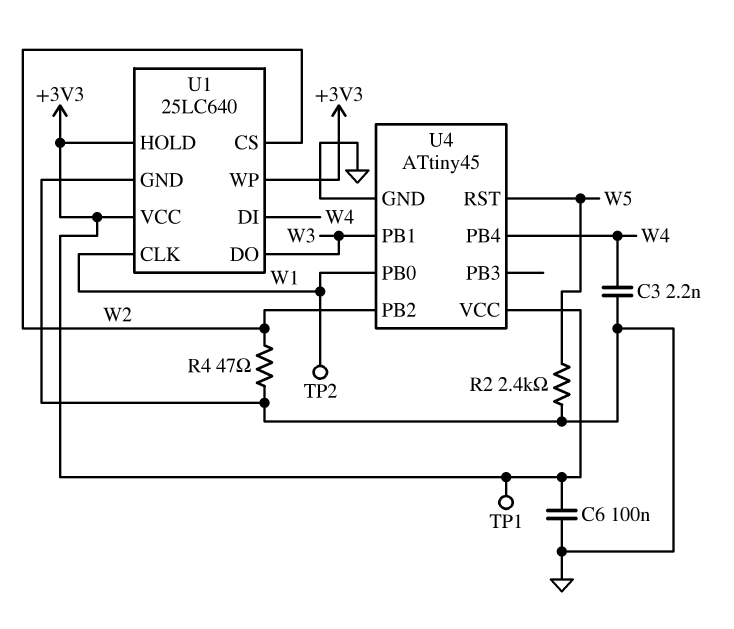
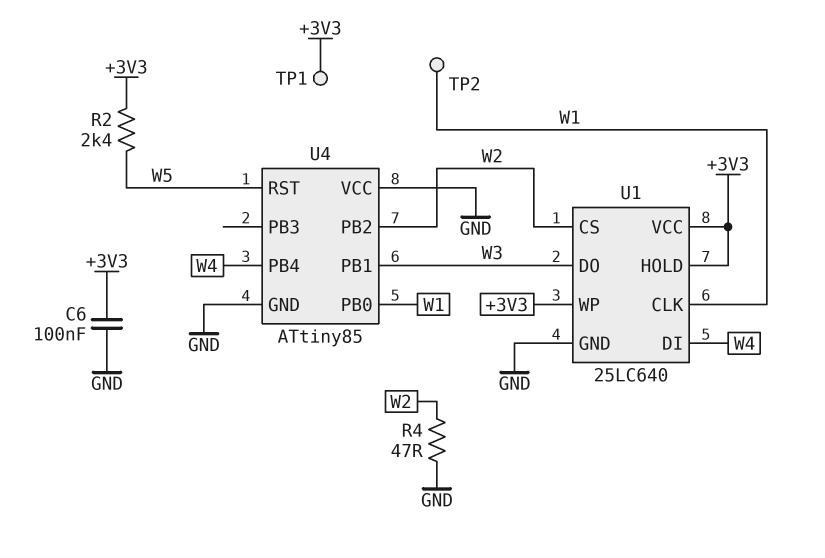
C3: 2.2nF (GND, W4) -> none
R2: 2.4k (GND, W5) -> 2.4k (+3V3, W5)
U4: ATtiny45 -> ATtiny85
U4 pin VCC: +3V3 -> GND

